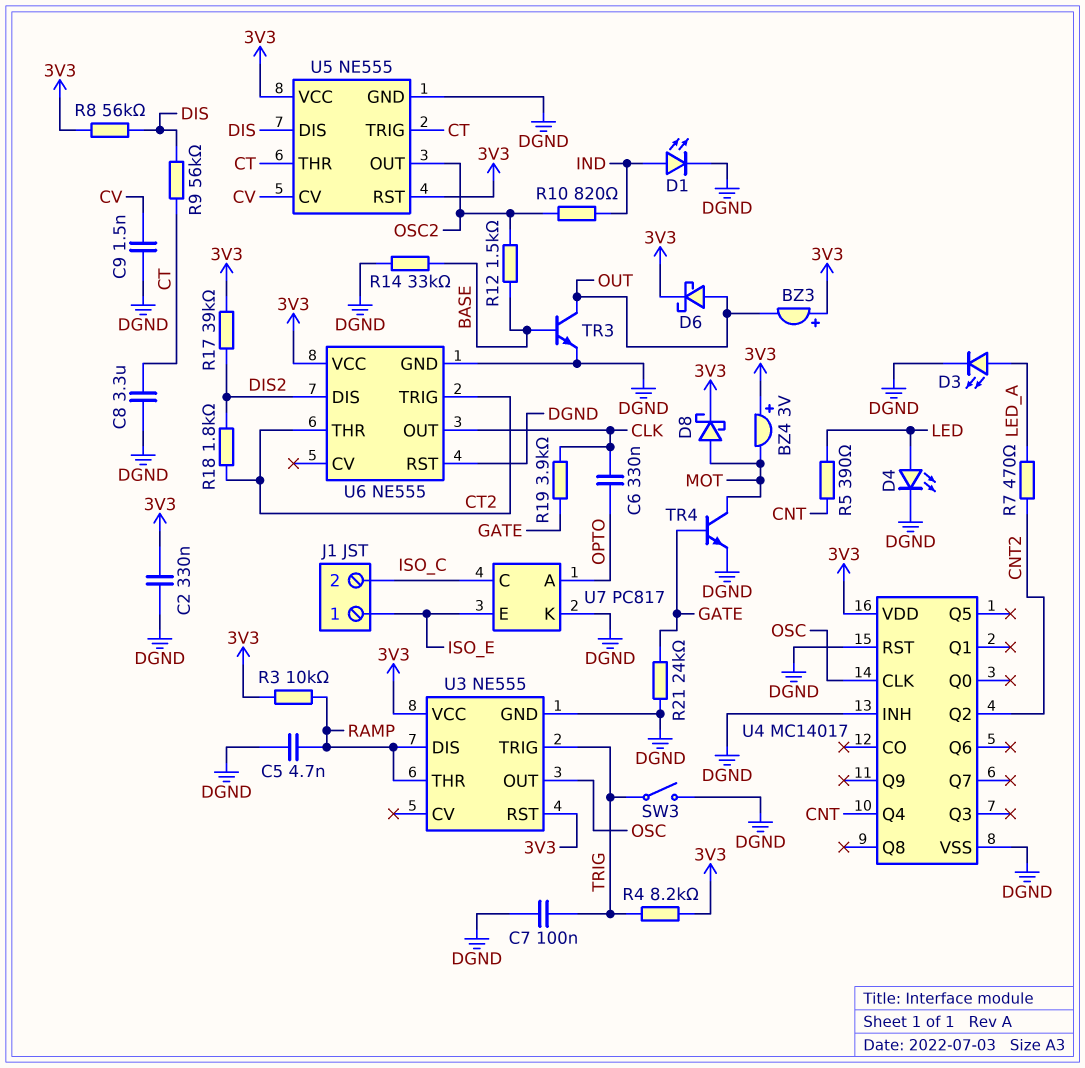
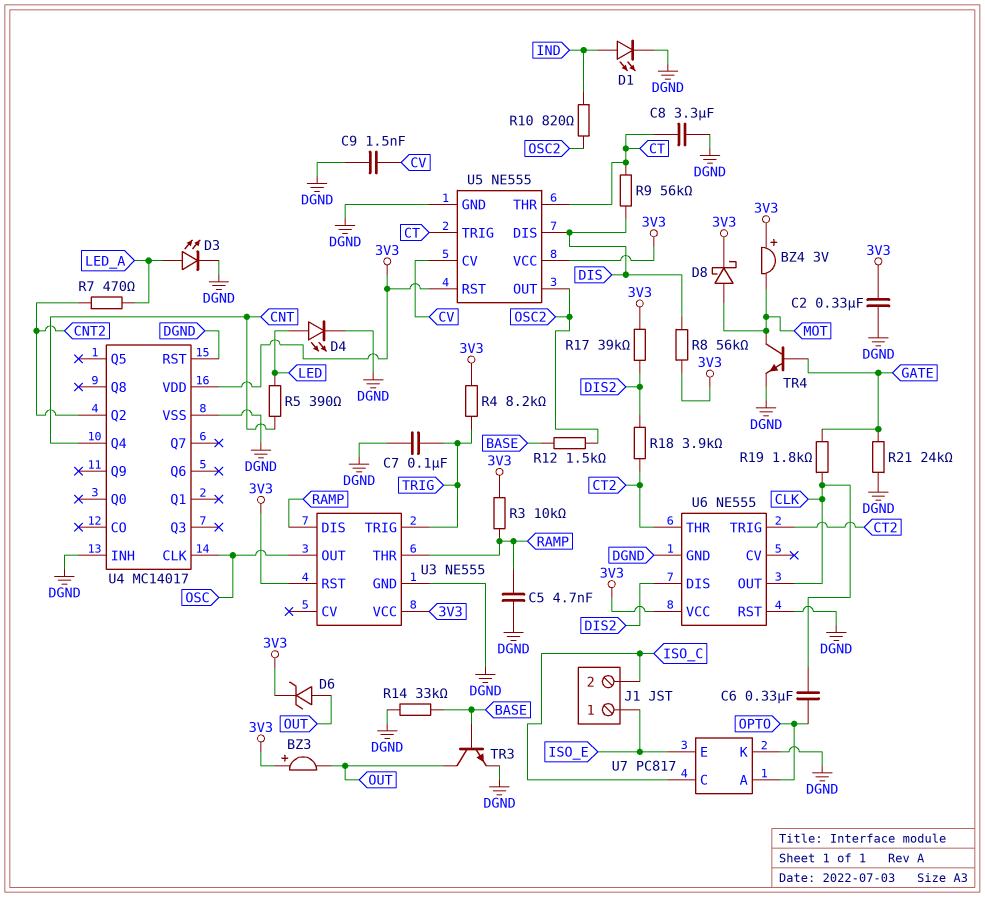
D6: schottky (A OUT, K 3V3) -> zener (A OUT, K 3V3)
R18: 1.8k (CT2, DIS2) -> 3.9k (CT2, DIS2)
R19: 3.9k (CLK, GATE) -> 1.8k (CLK, GATE)
SW3: switch (DGND, TRIG) -> none

